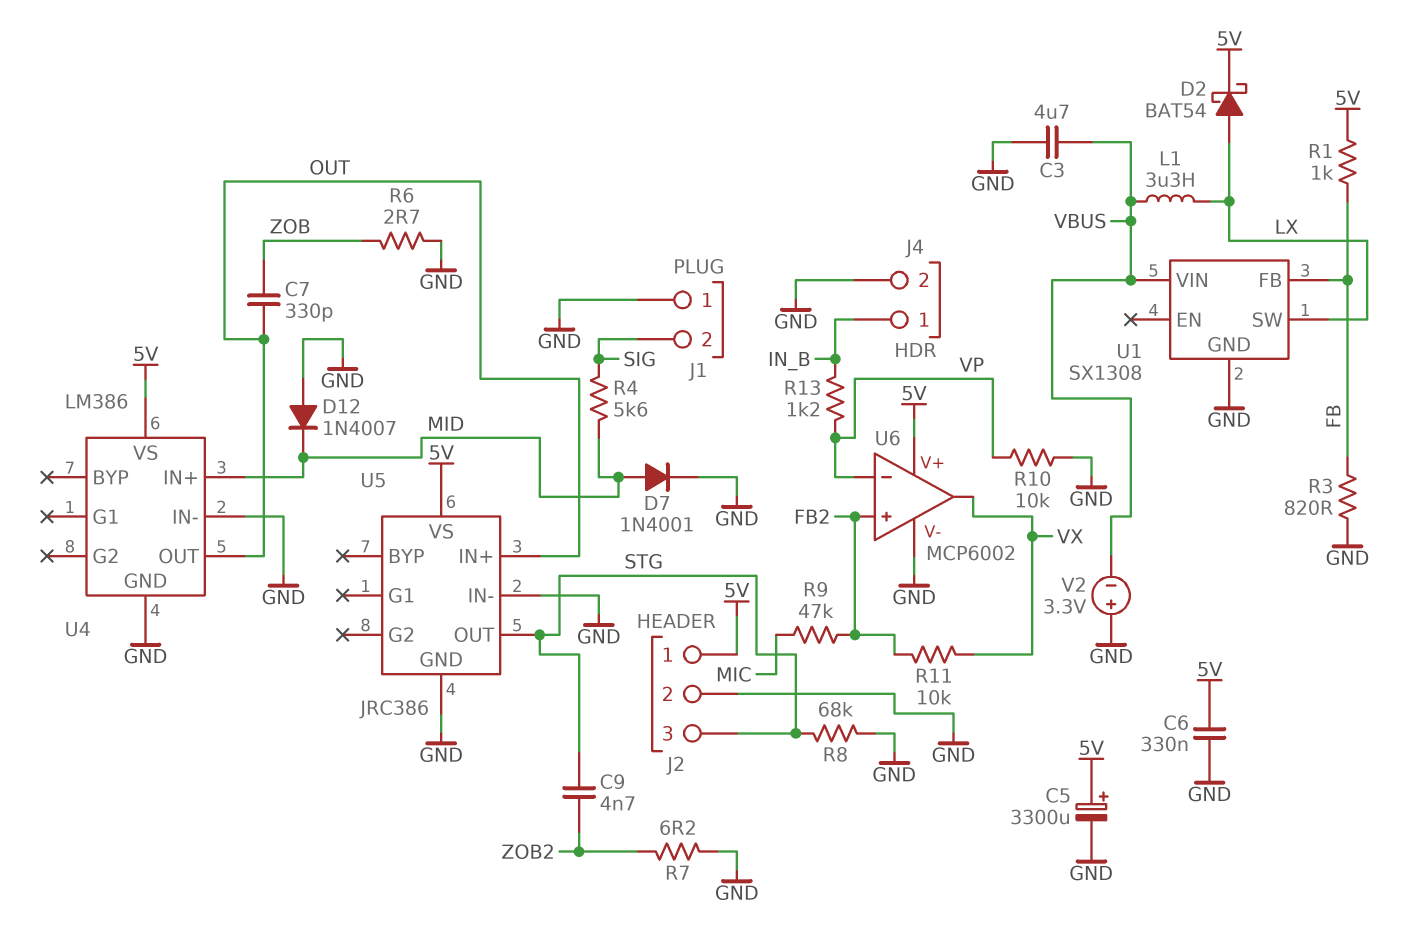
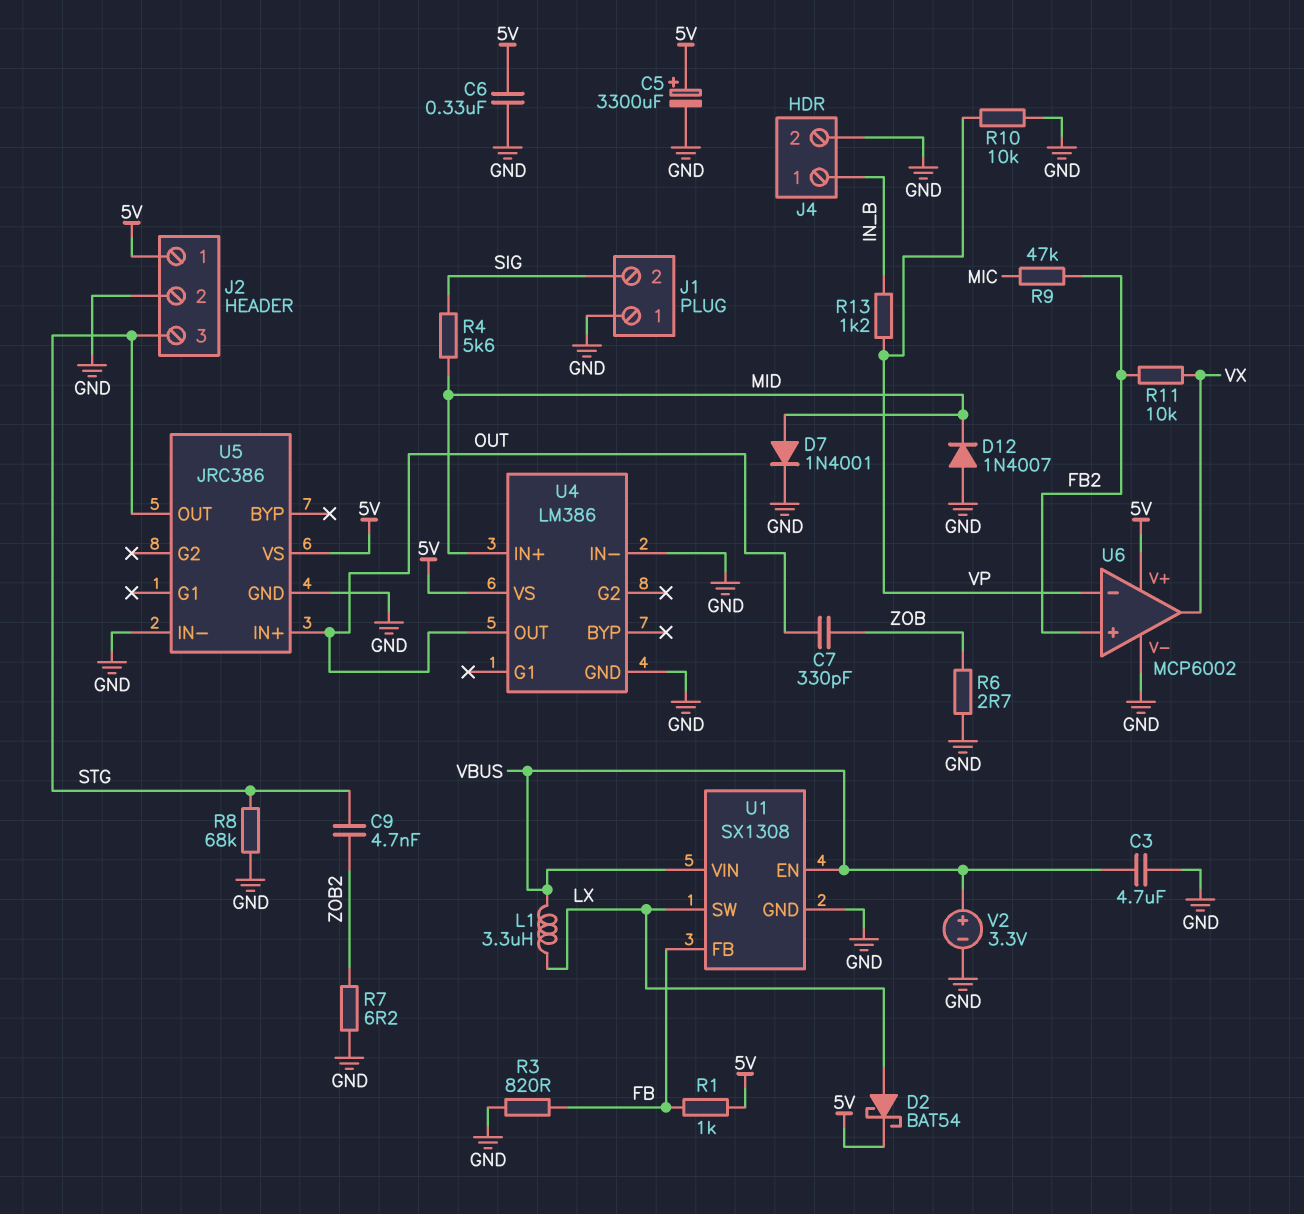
U1 pin EN: none -> VBUS
V2: 3.3V (plus GND, minus VBUS) -> 3.3V (plus VBUS, minus GND)

